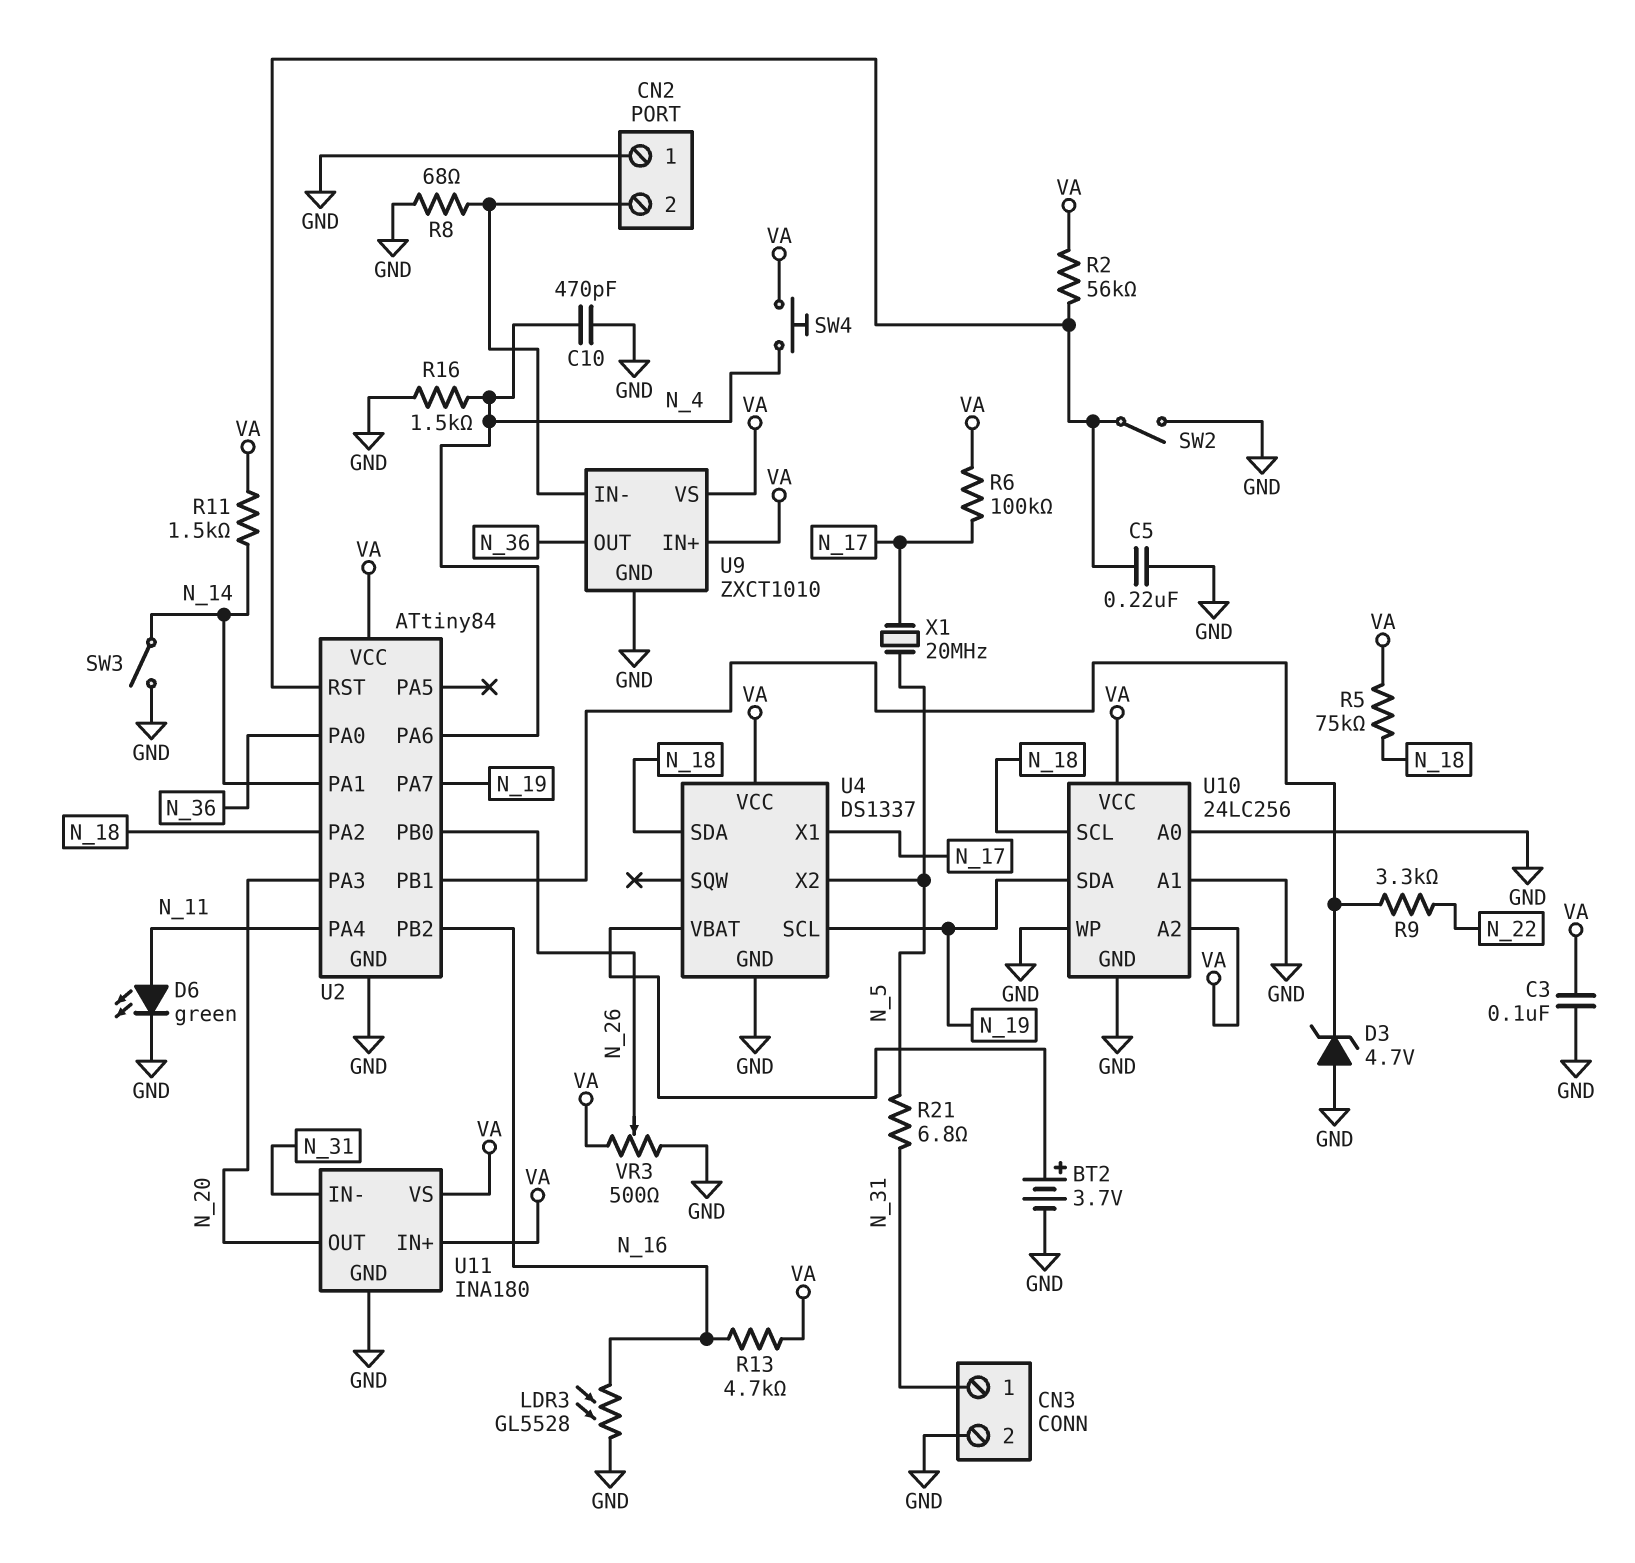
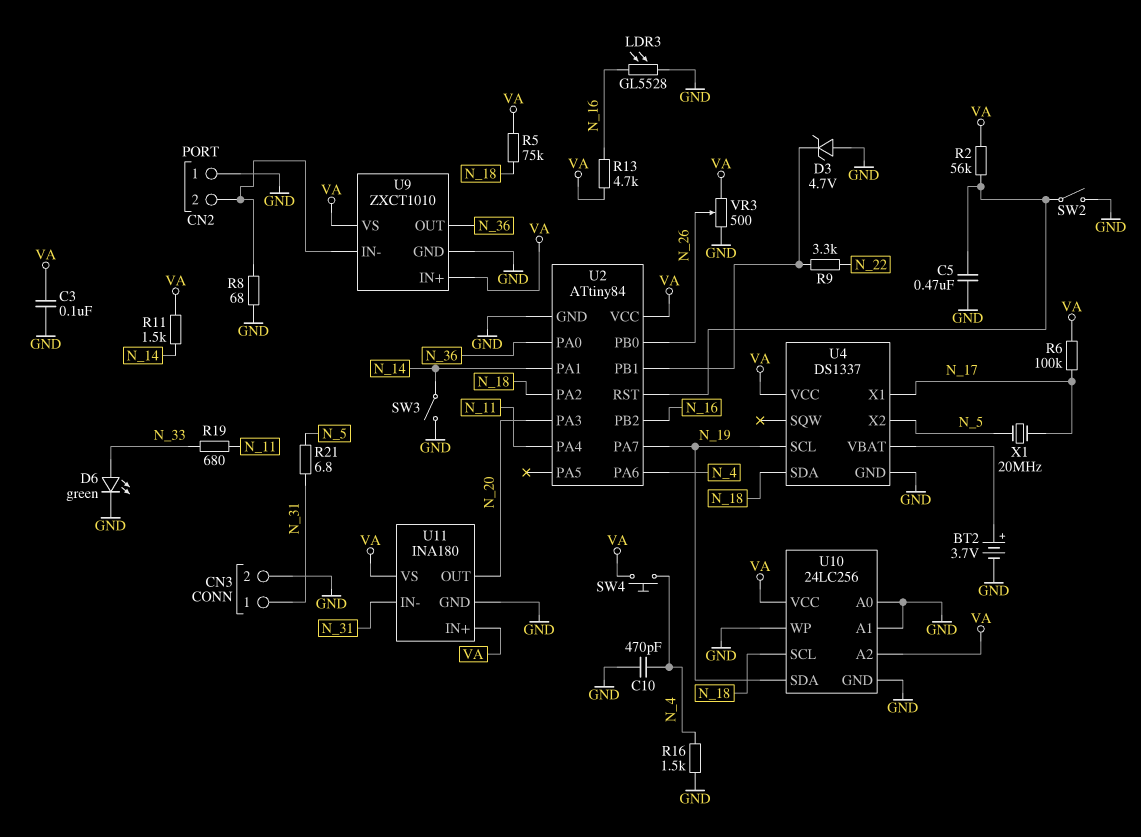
C5: 220nF (GND, U2/RST) -> 470nF (GND, U2/RST)
D6: LED green (A N_11, K GND) -> LED green (A N_33, K GND)
R19: none -> 680 (N_11, N_33)

